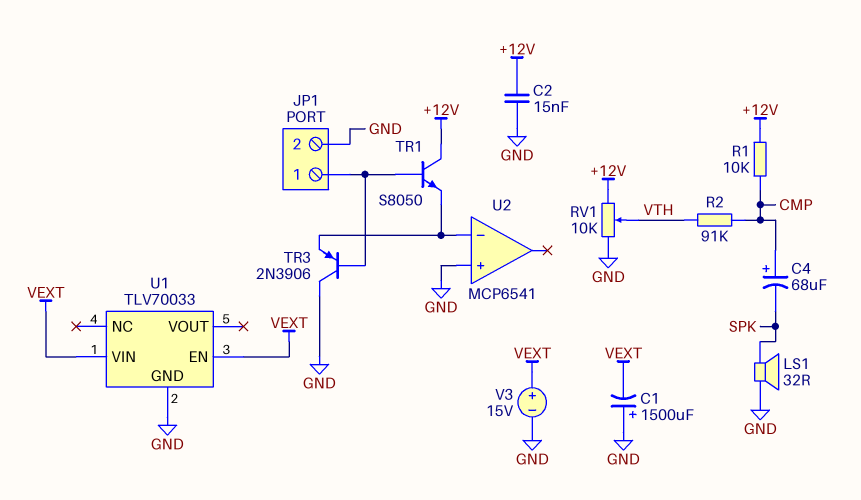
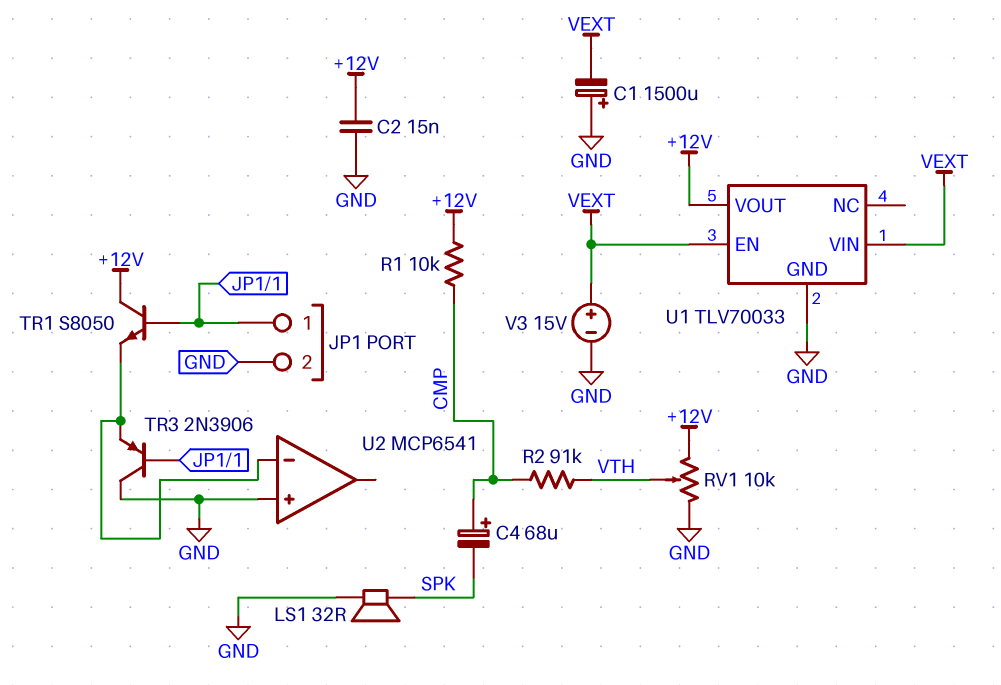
U1 pin VOUT: none -> +12V

